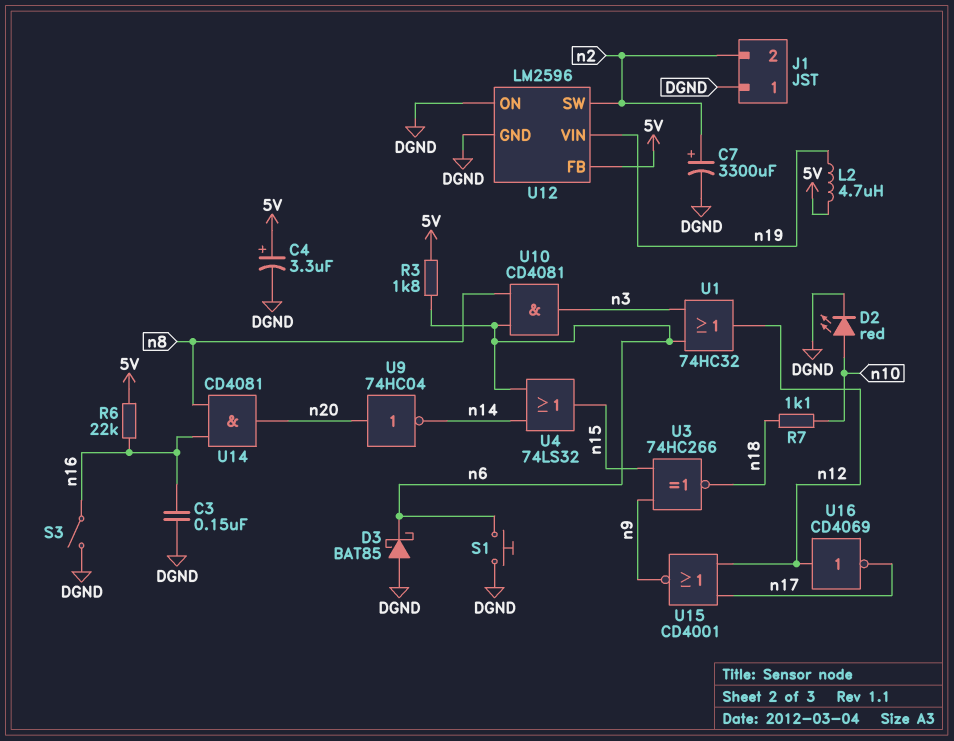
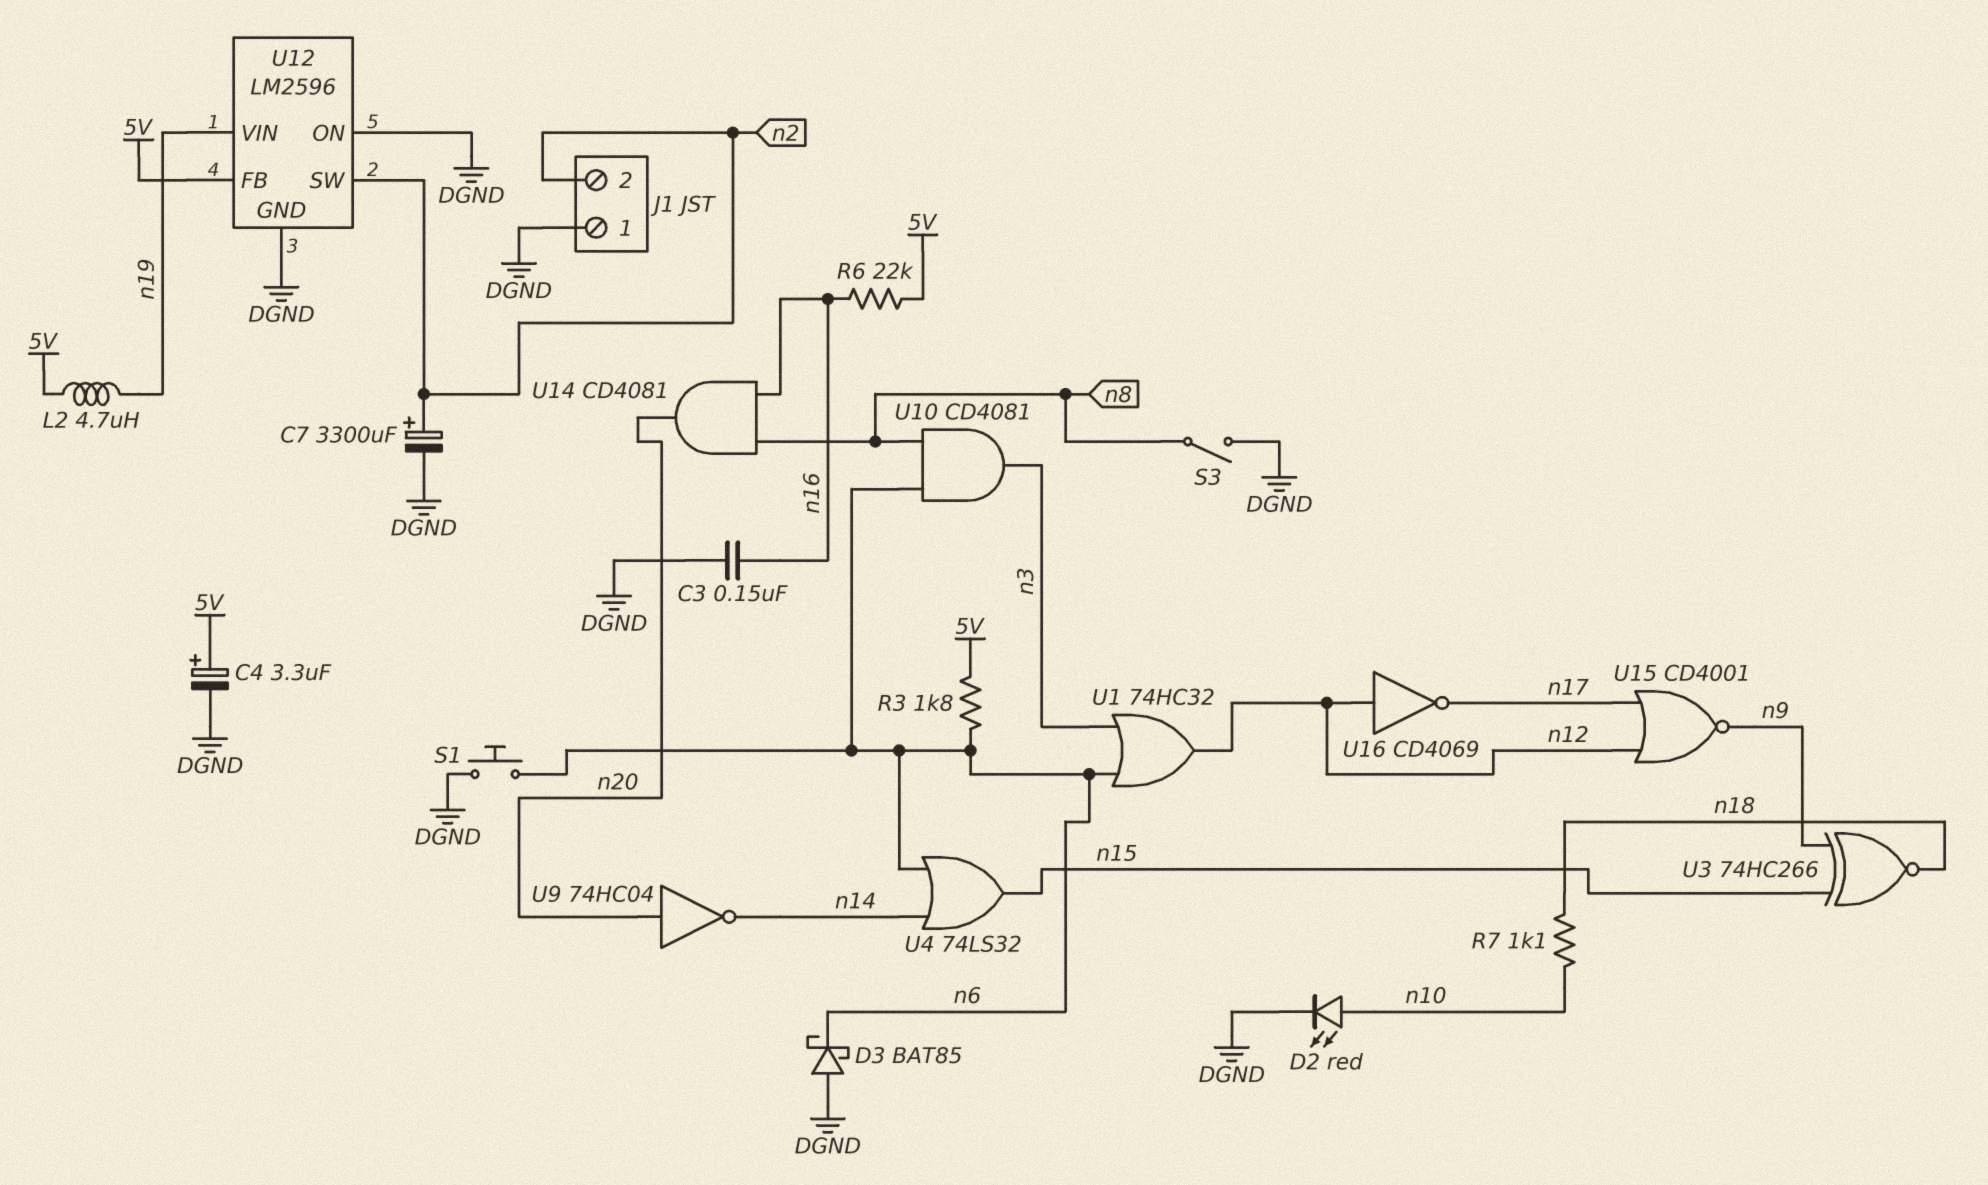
S3: switch (DGND, n16) -> switch (DGND, n8)

